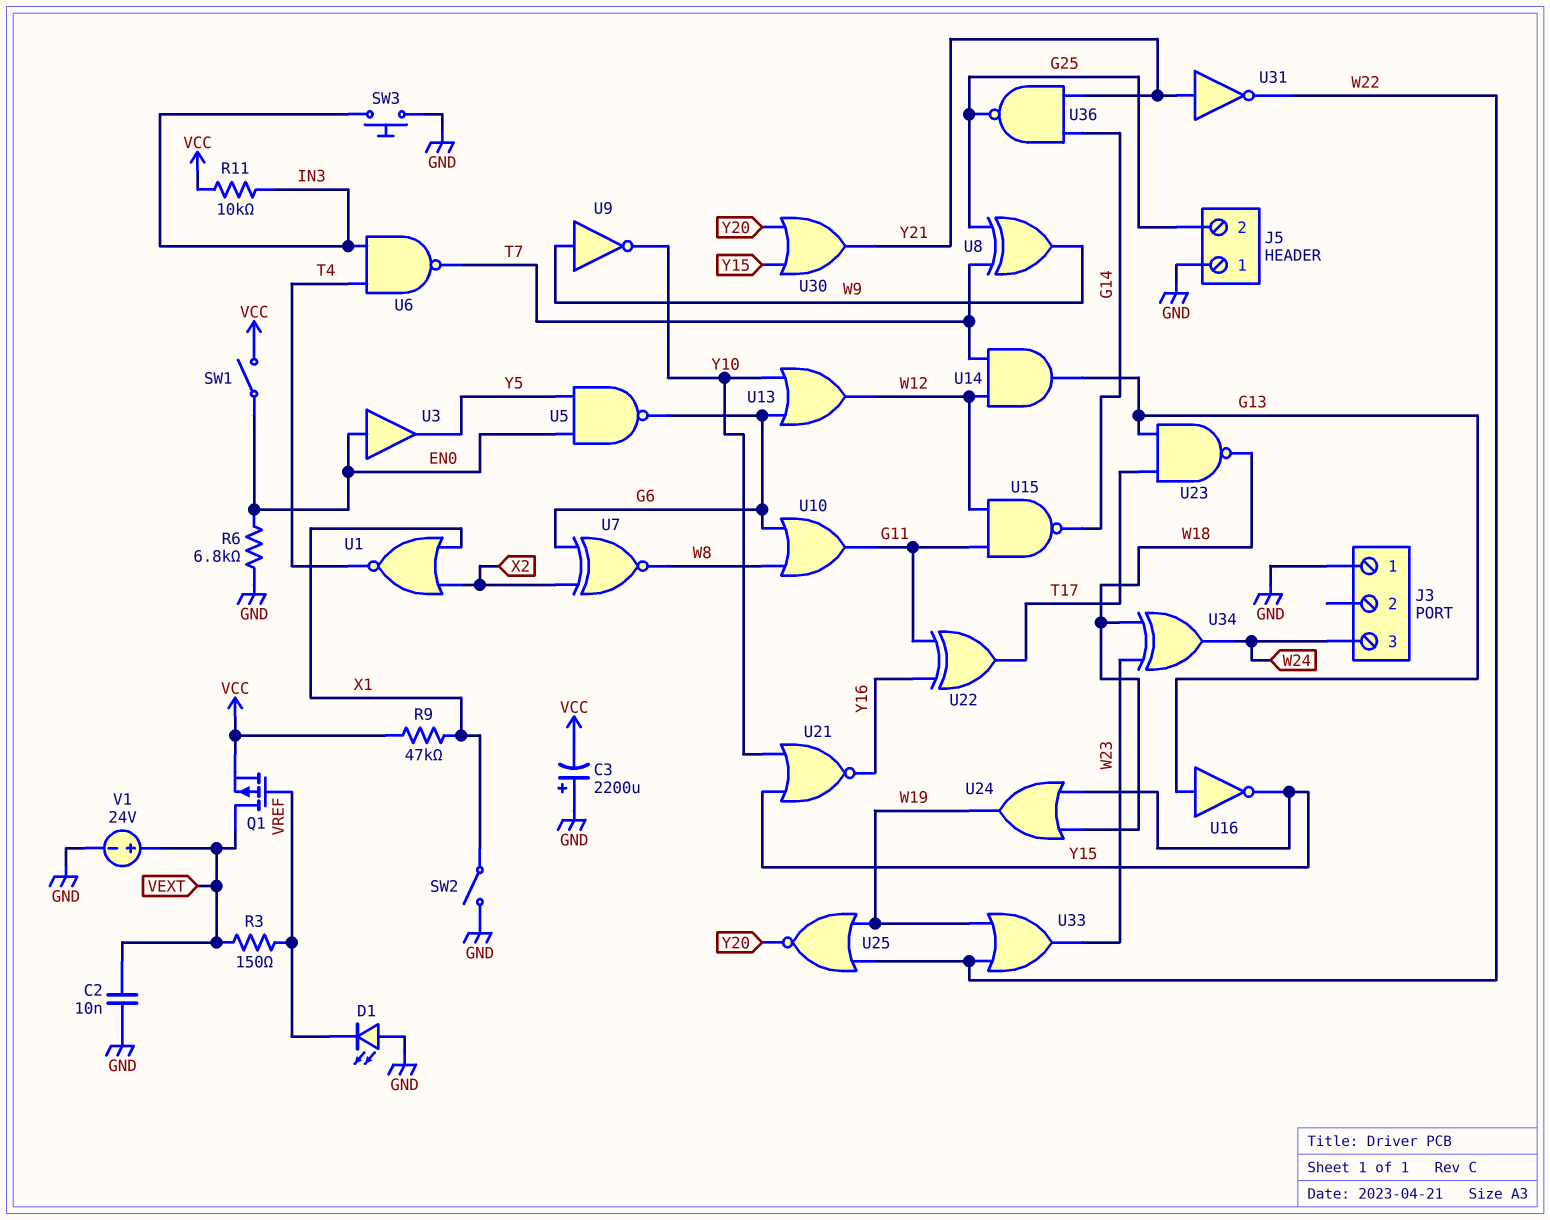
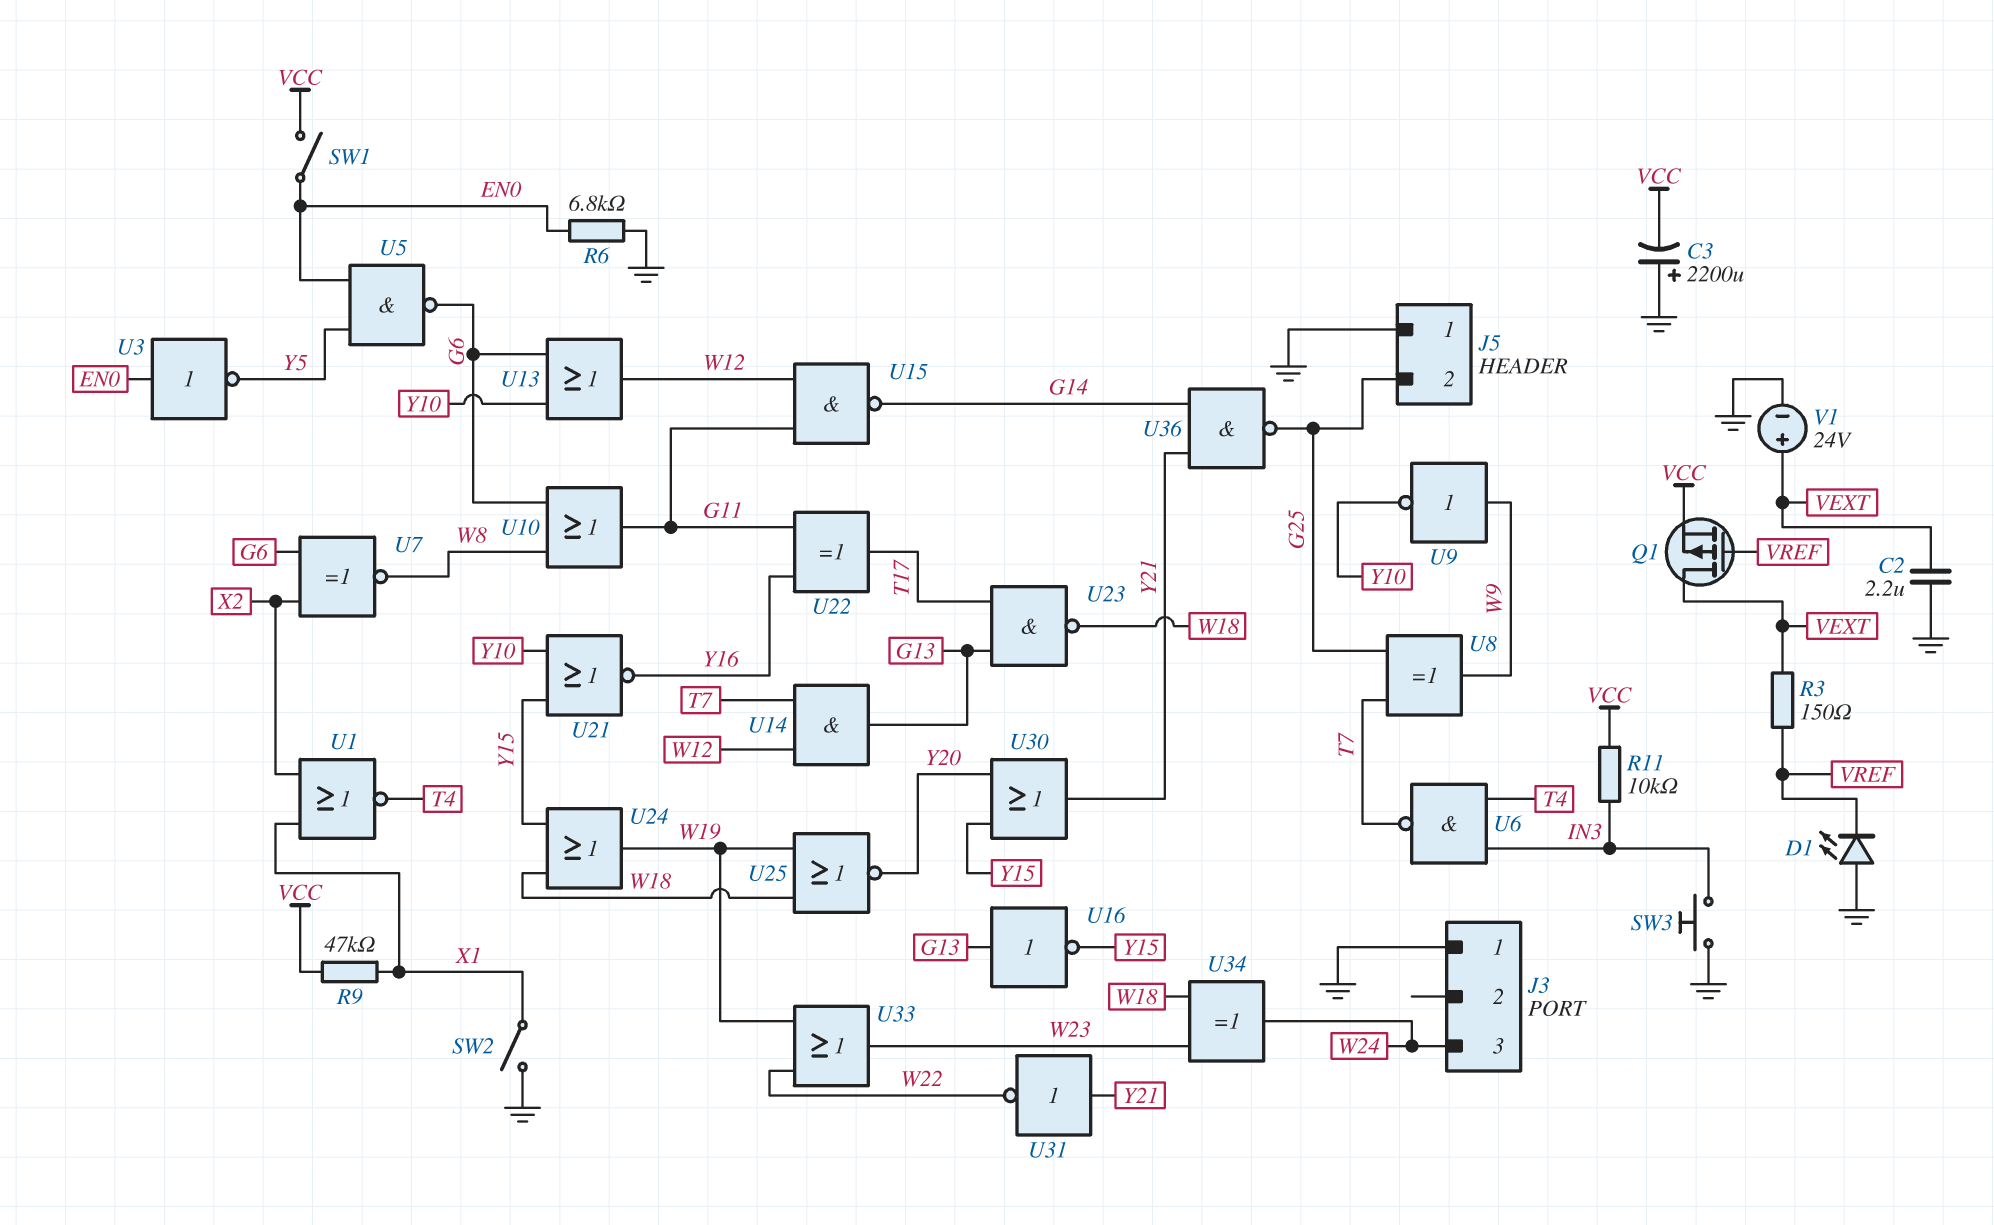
C2: 10nF (GND, VEXT) -> 2.2uF (GND, VEXT)
U3: buffer (in EN0, out Y5) -> NOT (in EN0, out Y5)
U25: NOR (in W19, in W22, out Y20) -> NOR (in W18, in W19, out Y20)

